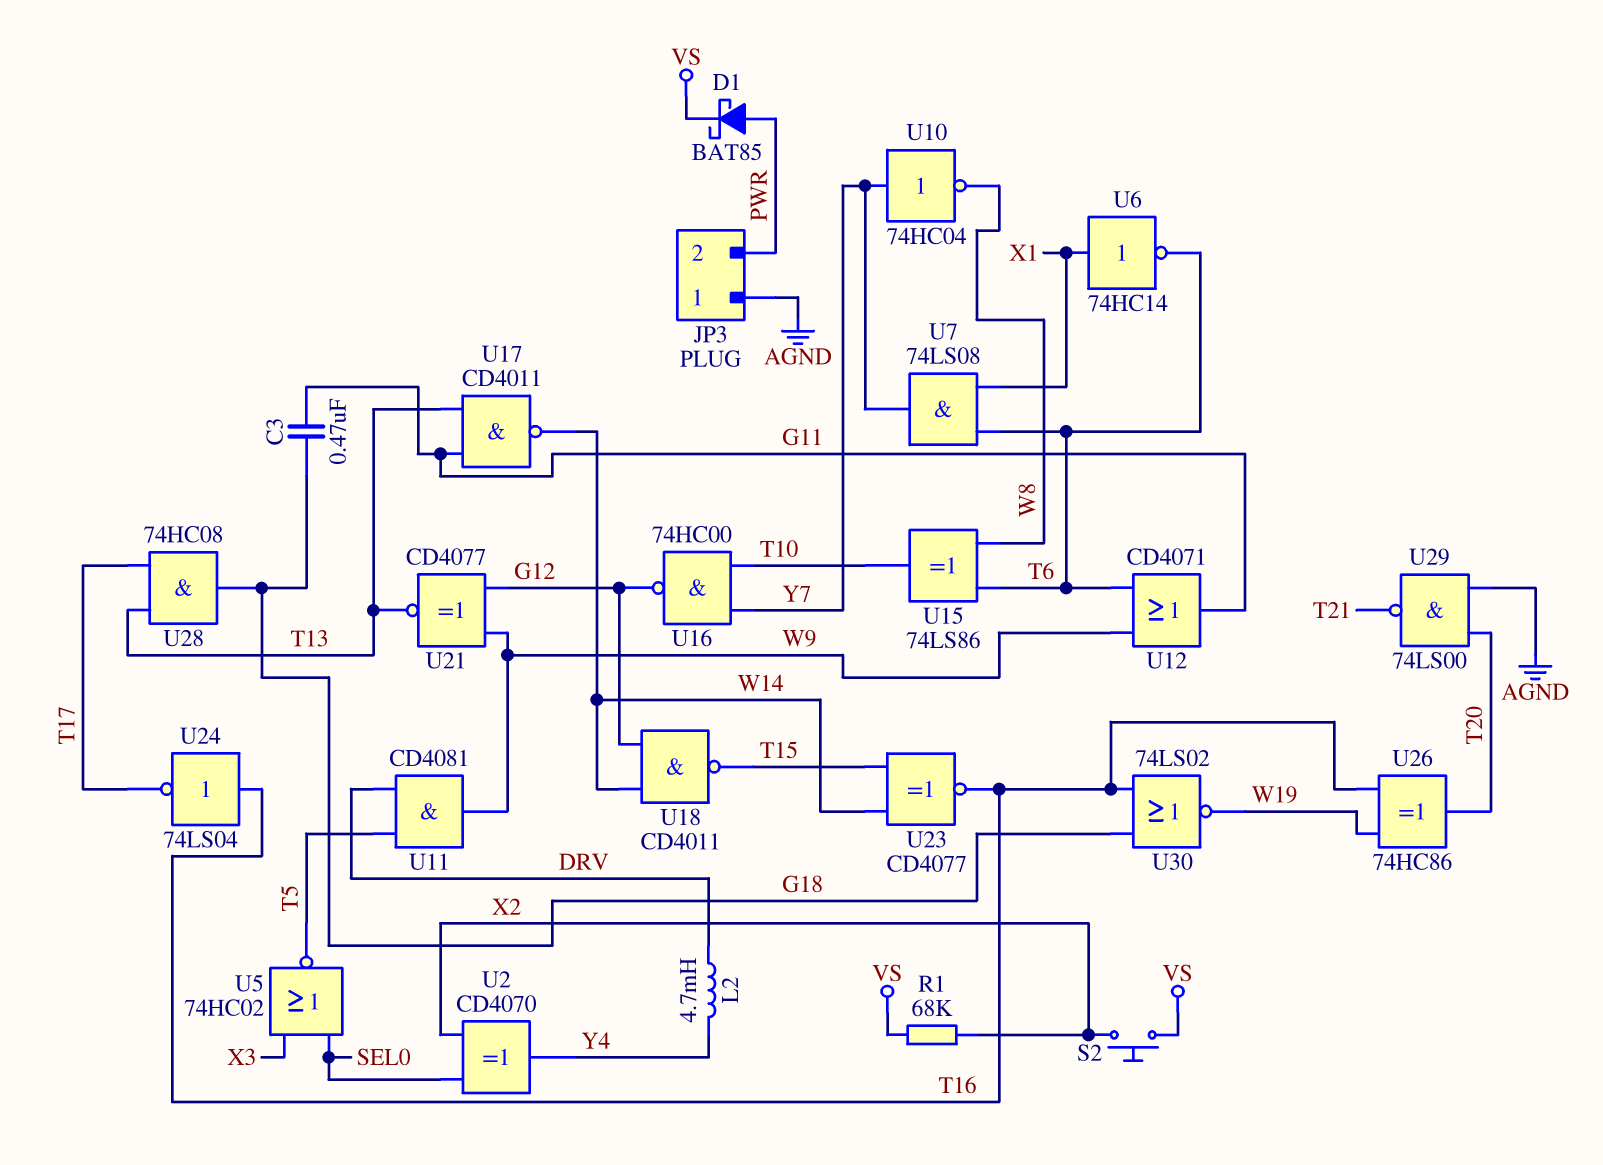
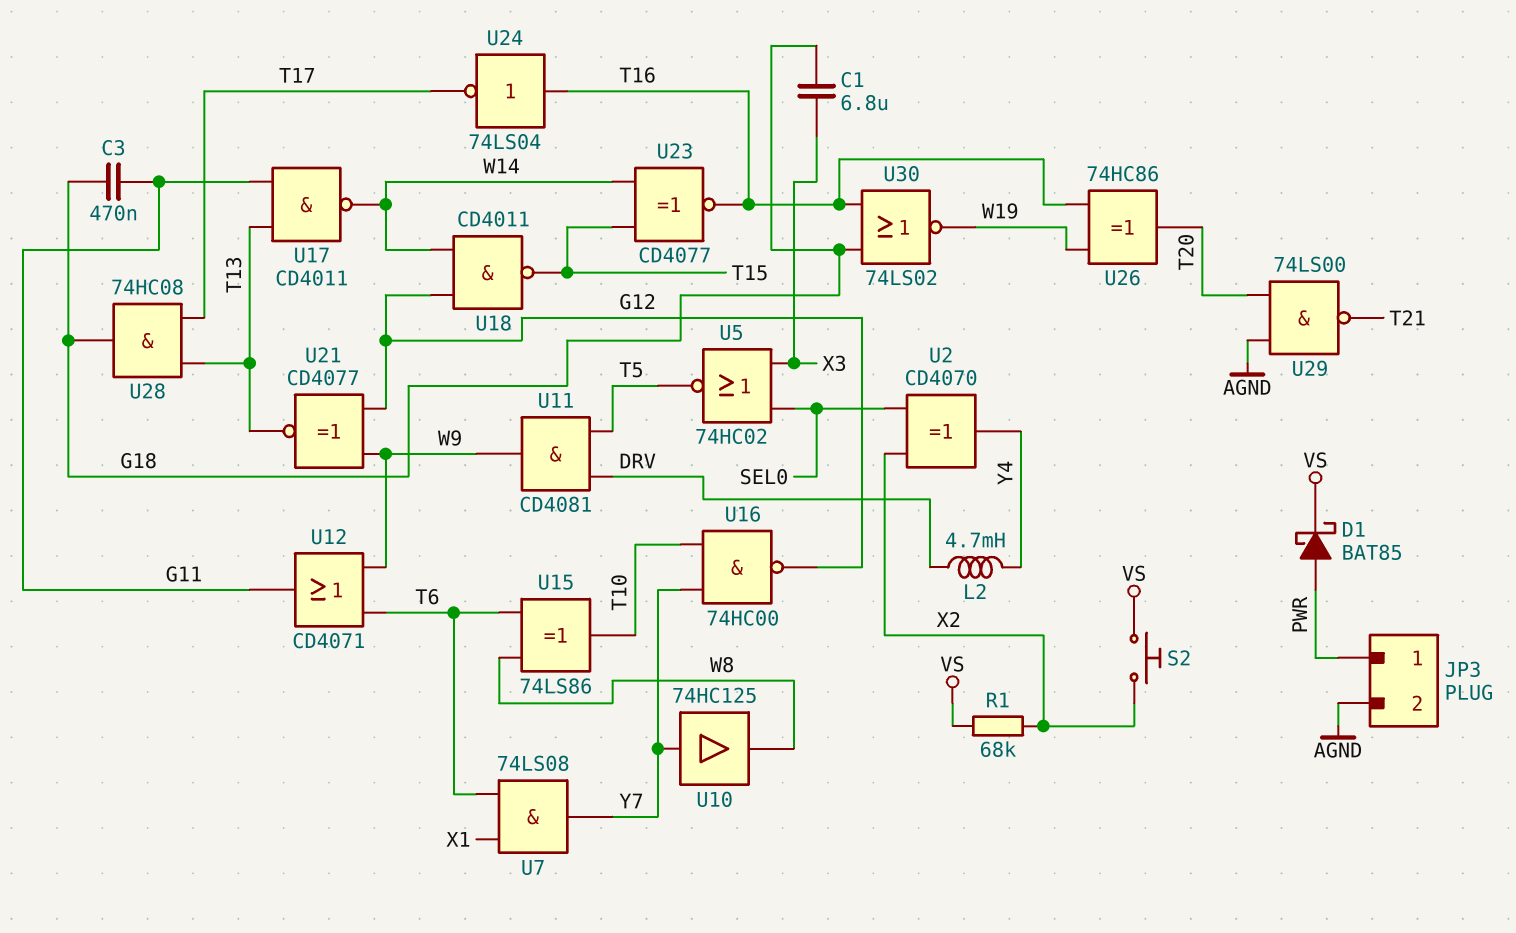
C1: none -> 6.8uF (G18, X3)
JP3 pin 1: AGND -> PWR
JP3 pin 2: PWR -> AGND
U6: NOT 74HC14 (in X1, out T6) -> none
U10: NOT 74HC04 (in Y7, out W8) -> buffer 74HC125 (in Y7, out W8)

